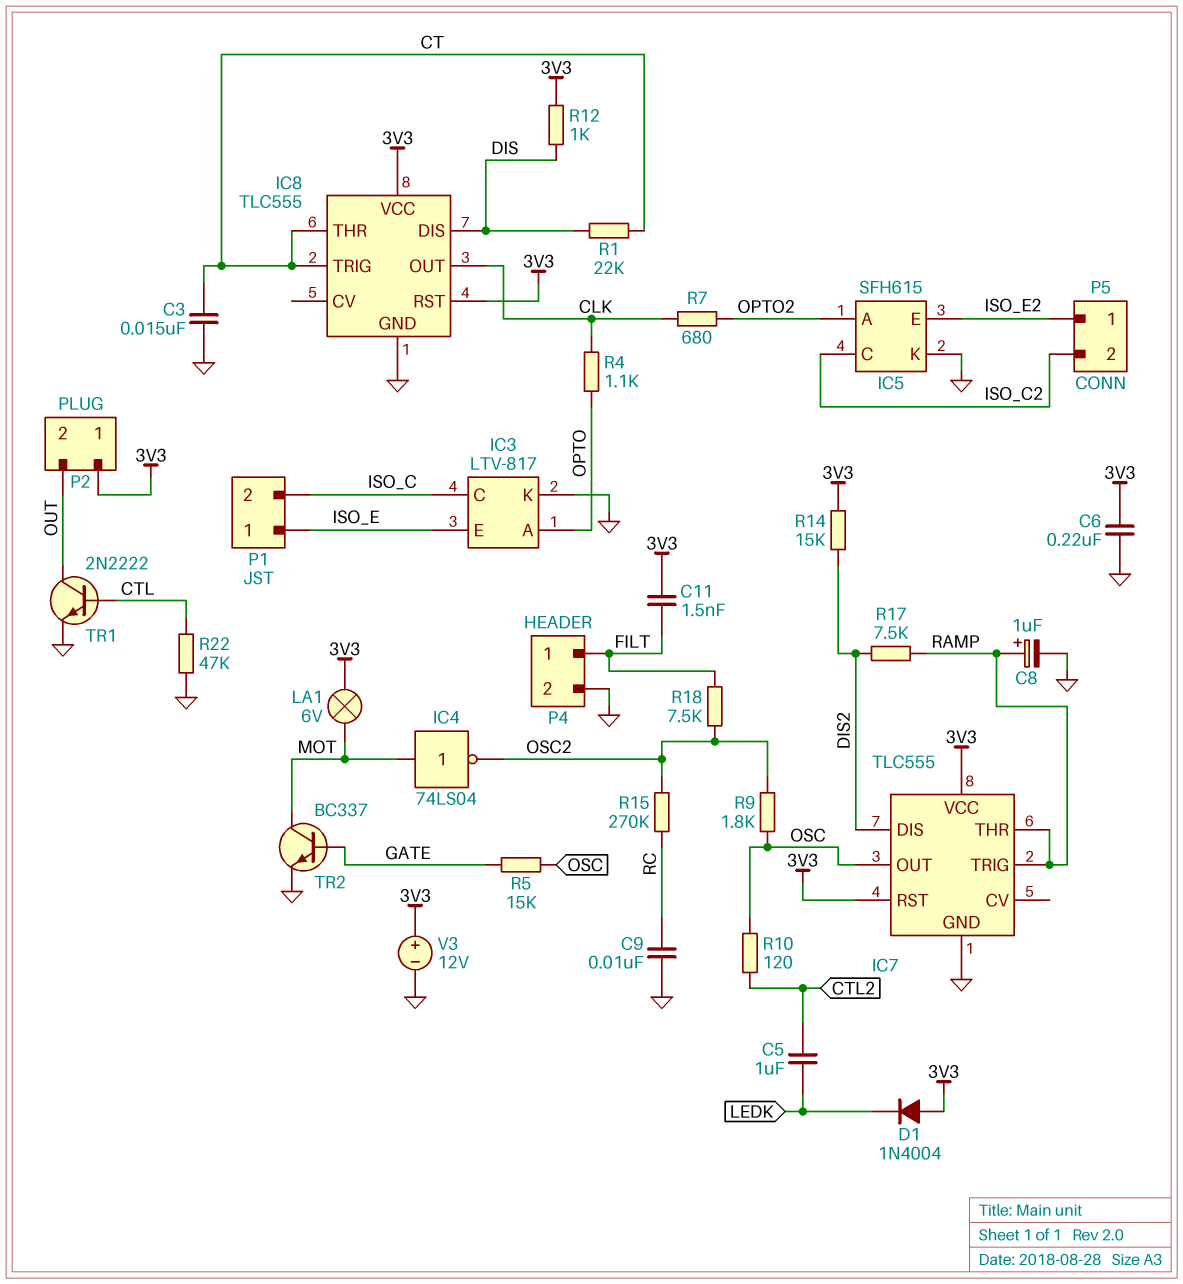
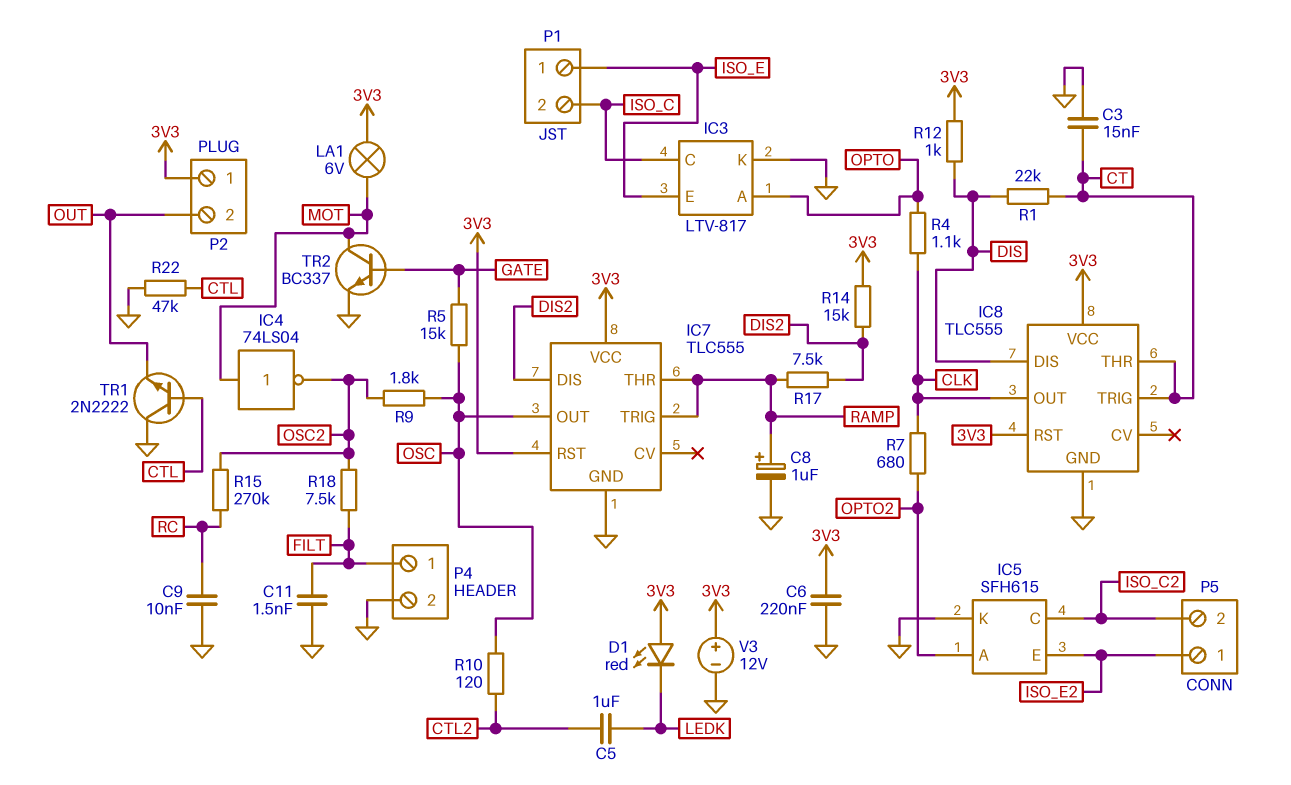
C11: 1.5nF (3V3, FILT) -> 1.5nF (FILT, GND)
D1: diode 1N4004 (A 3V3, K LEDK) -> LED red (A 3V3, K LEDK)
TR1: NPN 2N2222 (B CTL, C OUT, E GND) -> NPN 2N2222 (B CTL, C GND, E OUT)

